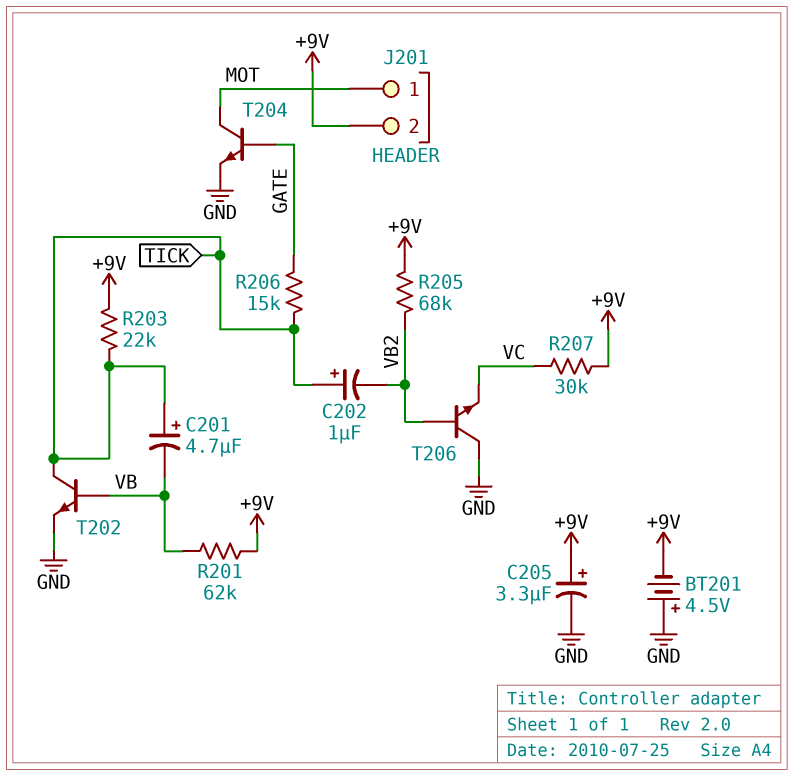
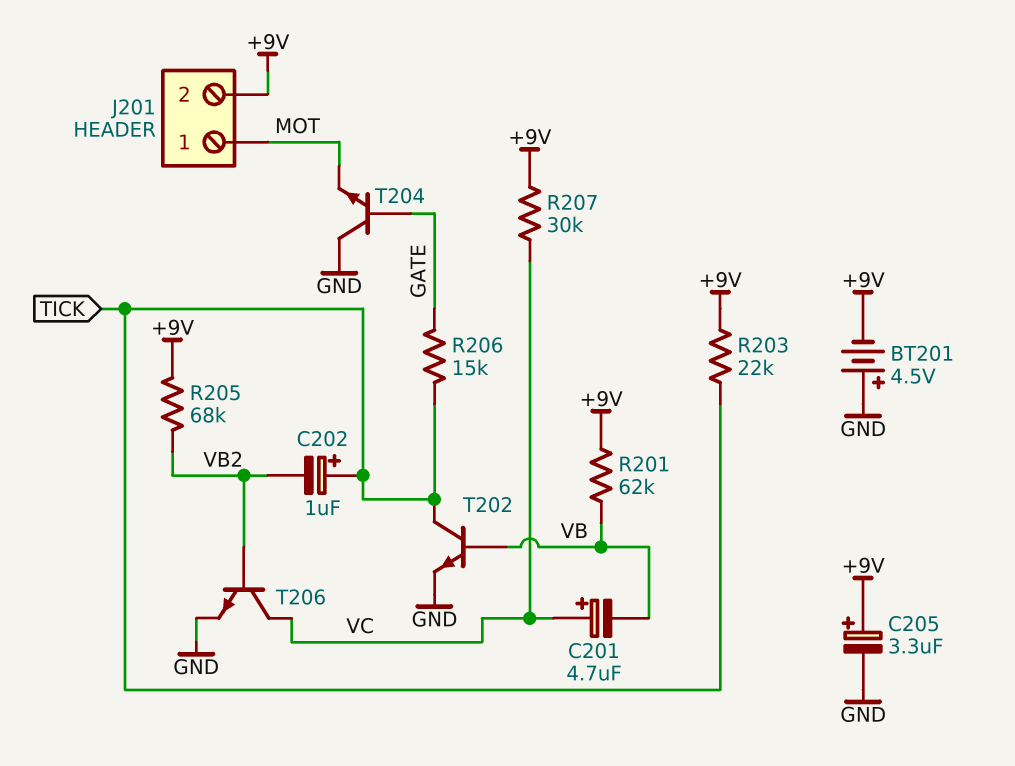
C201: 4.7uF (plus TICK, minus VB) -> 4.7uF (plus VC, minus VB)
T204: NPN (B GATE, C MOT, E GND) -> NPN (B GATE, C GND, E MOT)
T206: NPN (B VB2, C GND, E VC) -> NPN (B VB2, C VC, E GND)

